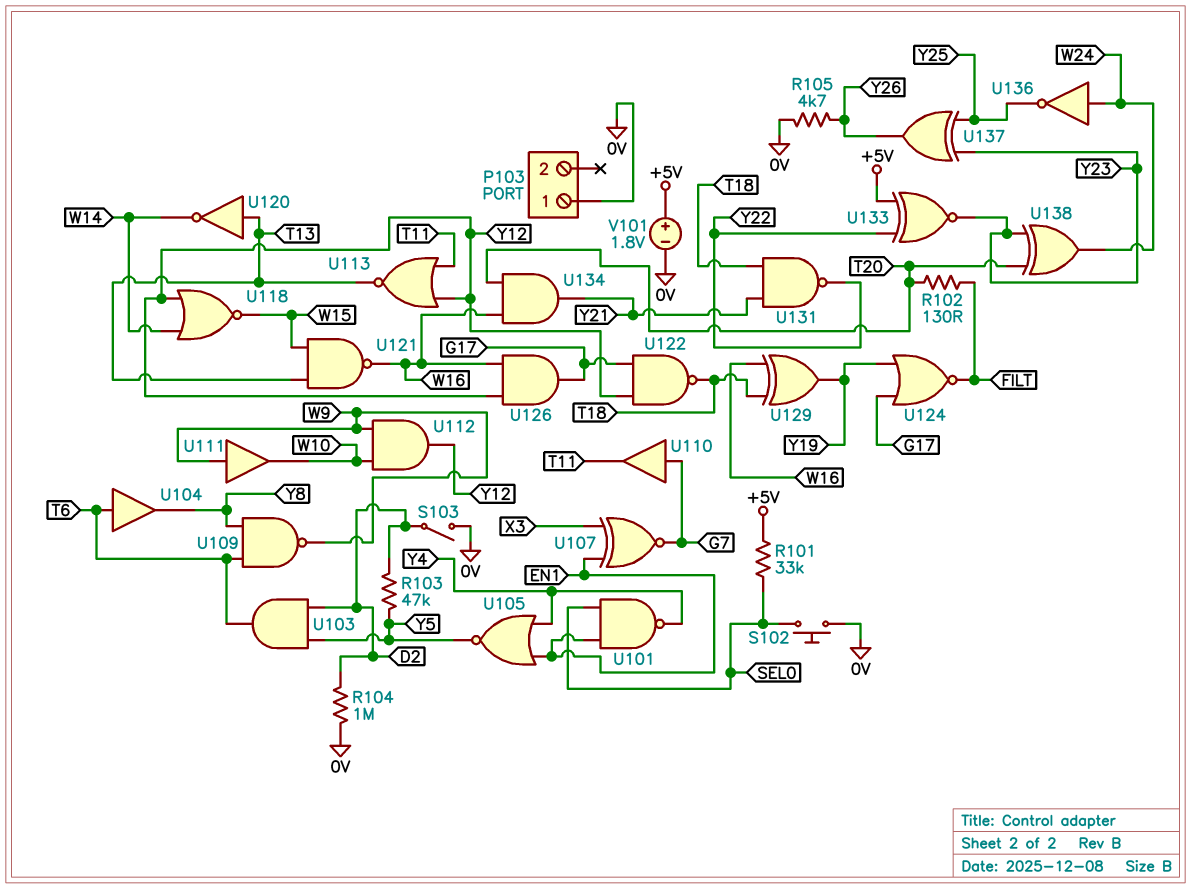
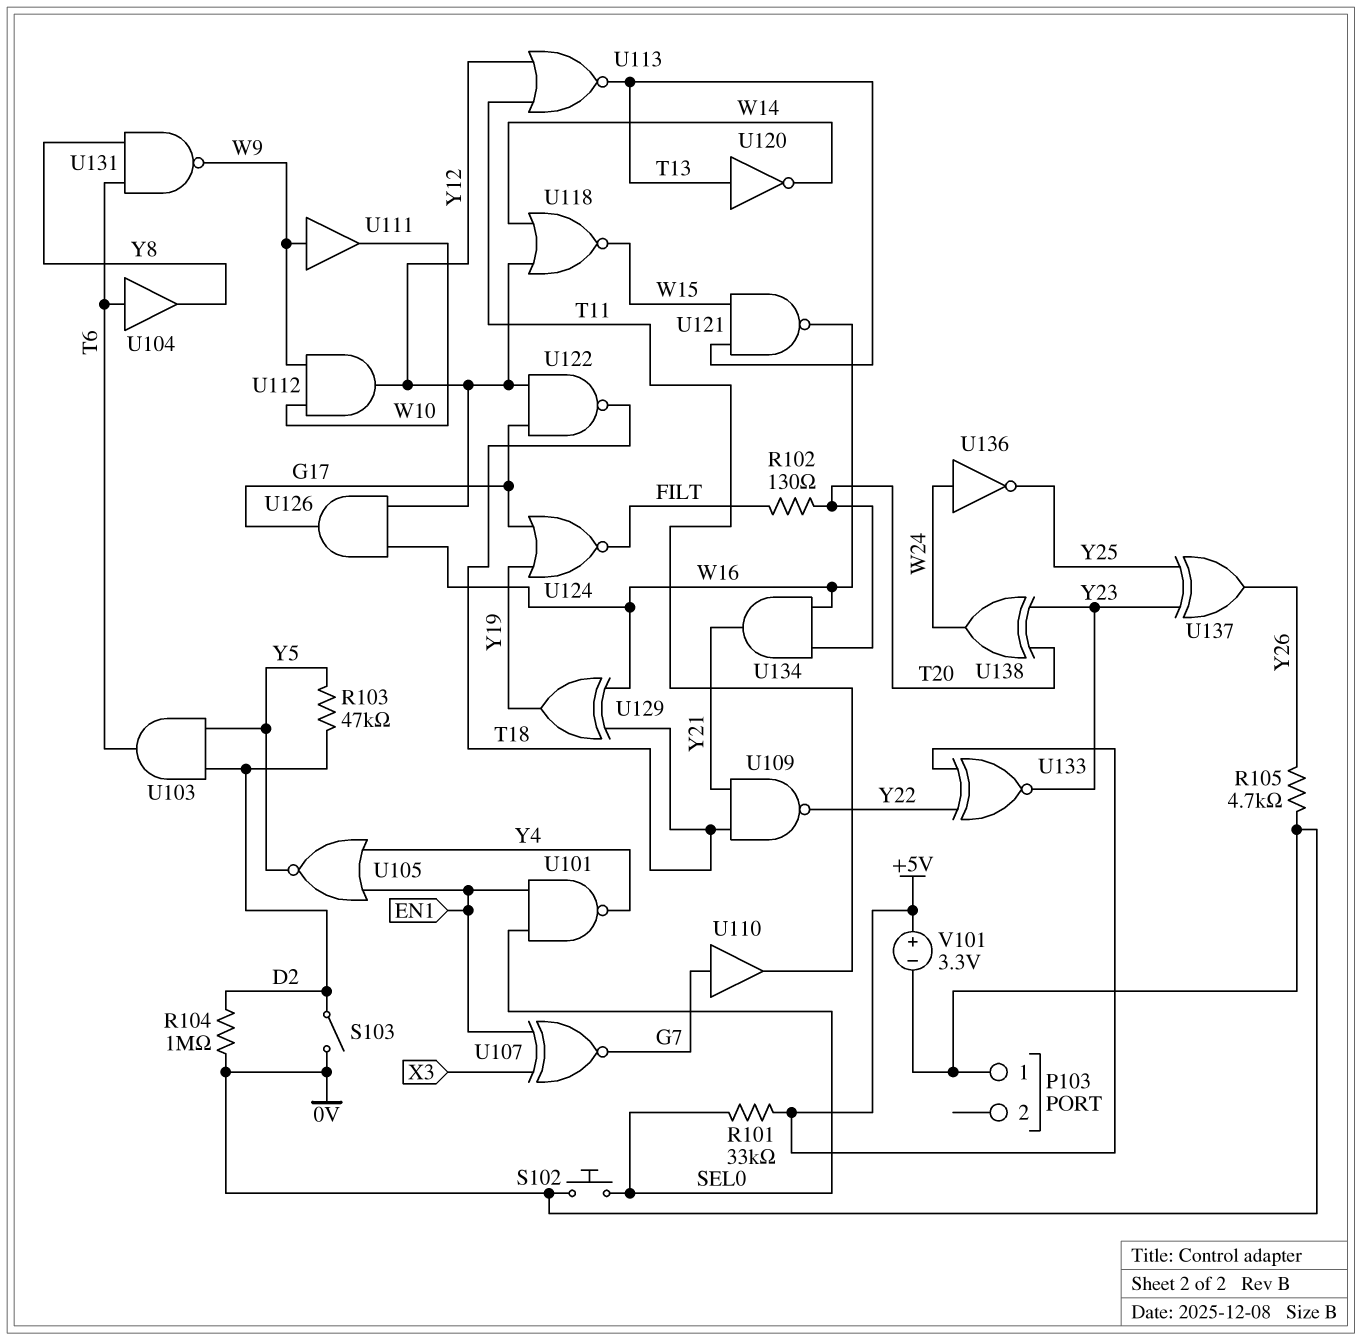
U109: NAND (in T6, in Y8, out W9) -> NAND (in T18, in Y21, out Y22)
U131: NAND (in T18, in Y21, out Y22) -> NAND (in T6, in Y8, out W9)
V101: 1.8V (plus +5V, minus 0V) -> 3.3V (plus +5V, minus 0V)

